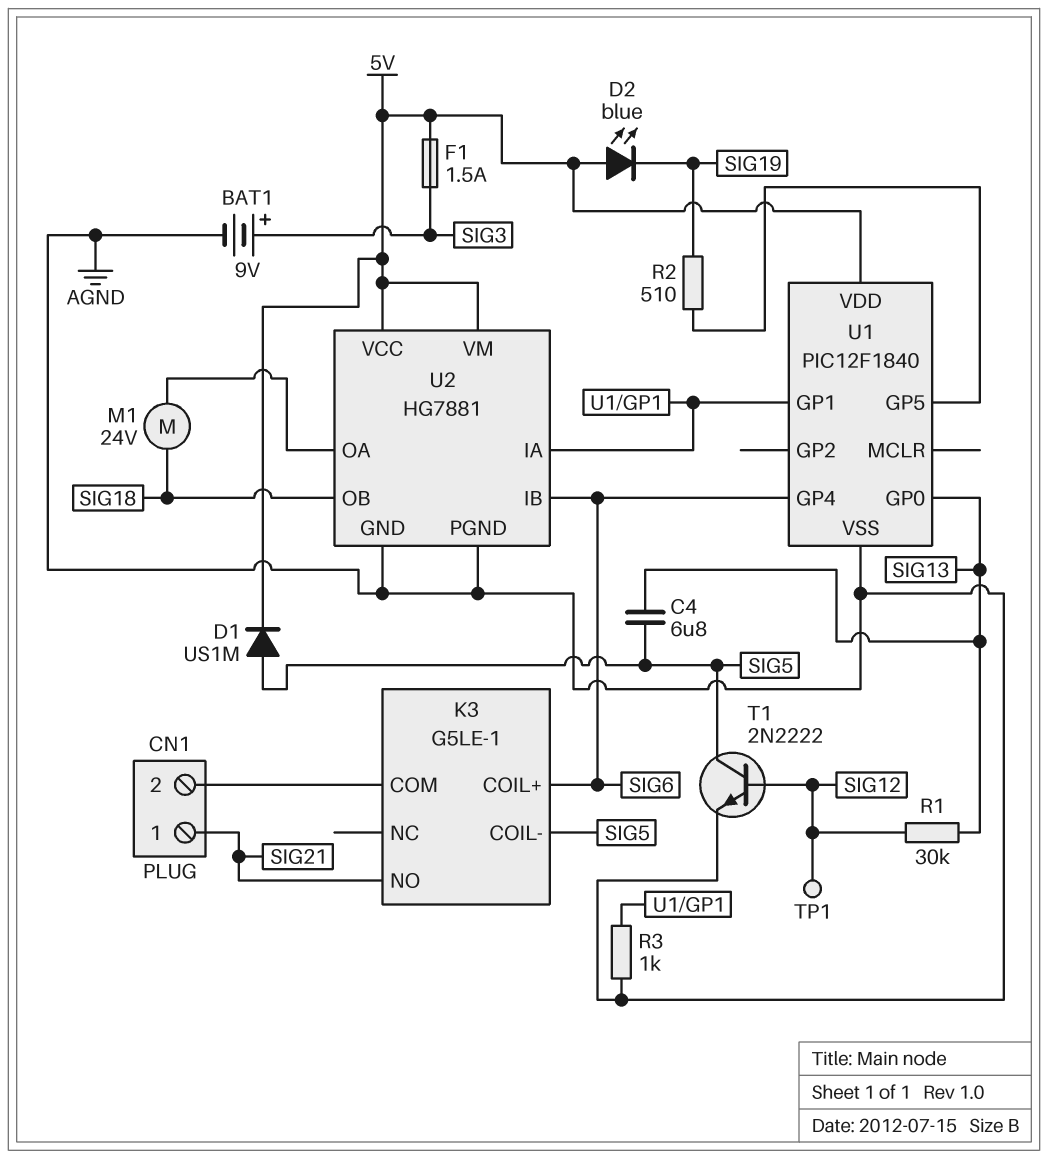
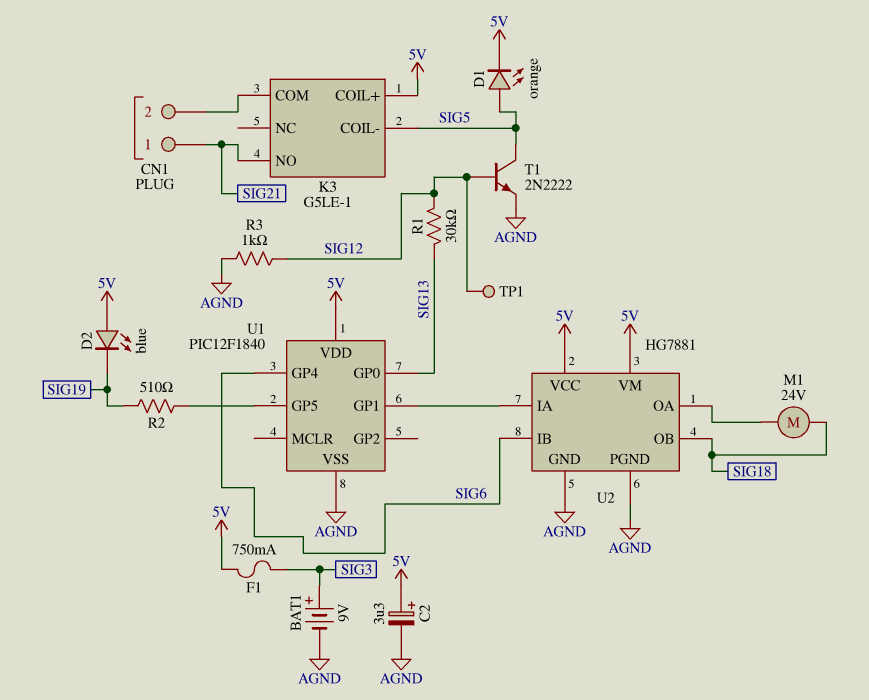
C2: none -> 3.3uF (plus 5V, minus AGND)
C4: 6.8uF (SIG5, SIG13) -> none
D1: diode US1M (A SIG5, K 5V) -> LED orange (A SIG5, K 5V)
F1: 1.5A (5V, SIG3) -> 750mA (5V, SIG3)
K3 pin COIL+: SIG6 -> 5V
R3: 1k (AGND, U1/GP1) -> 1k (AGND, SIG12)

